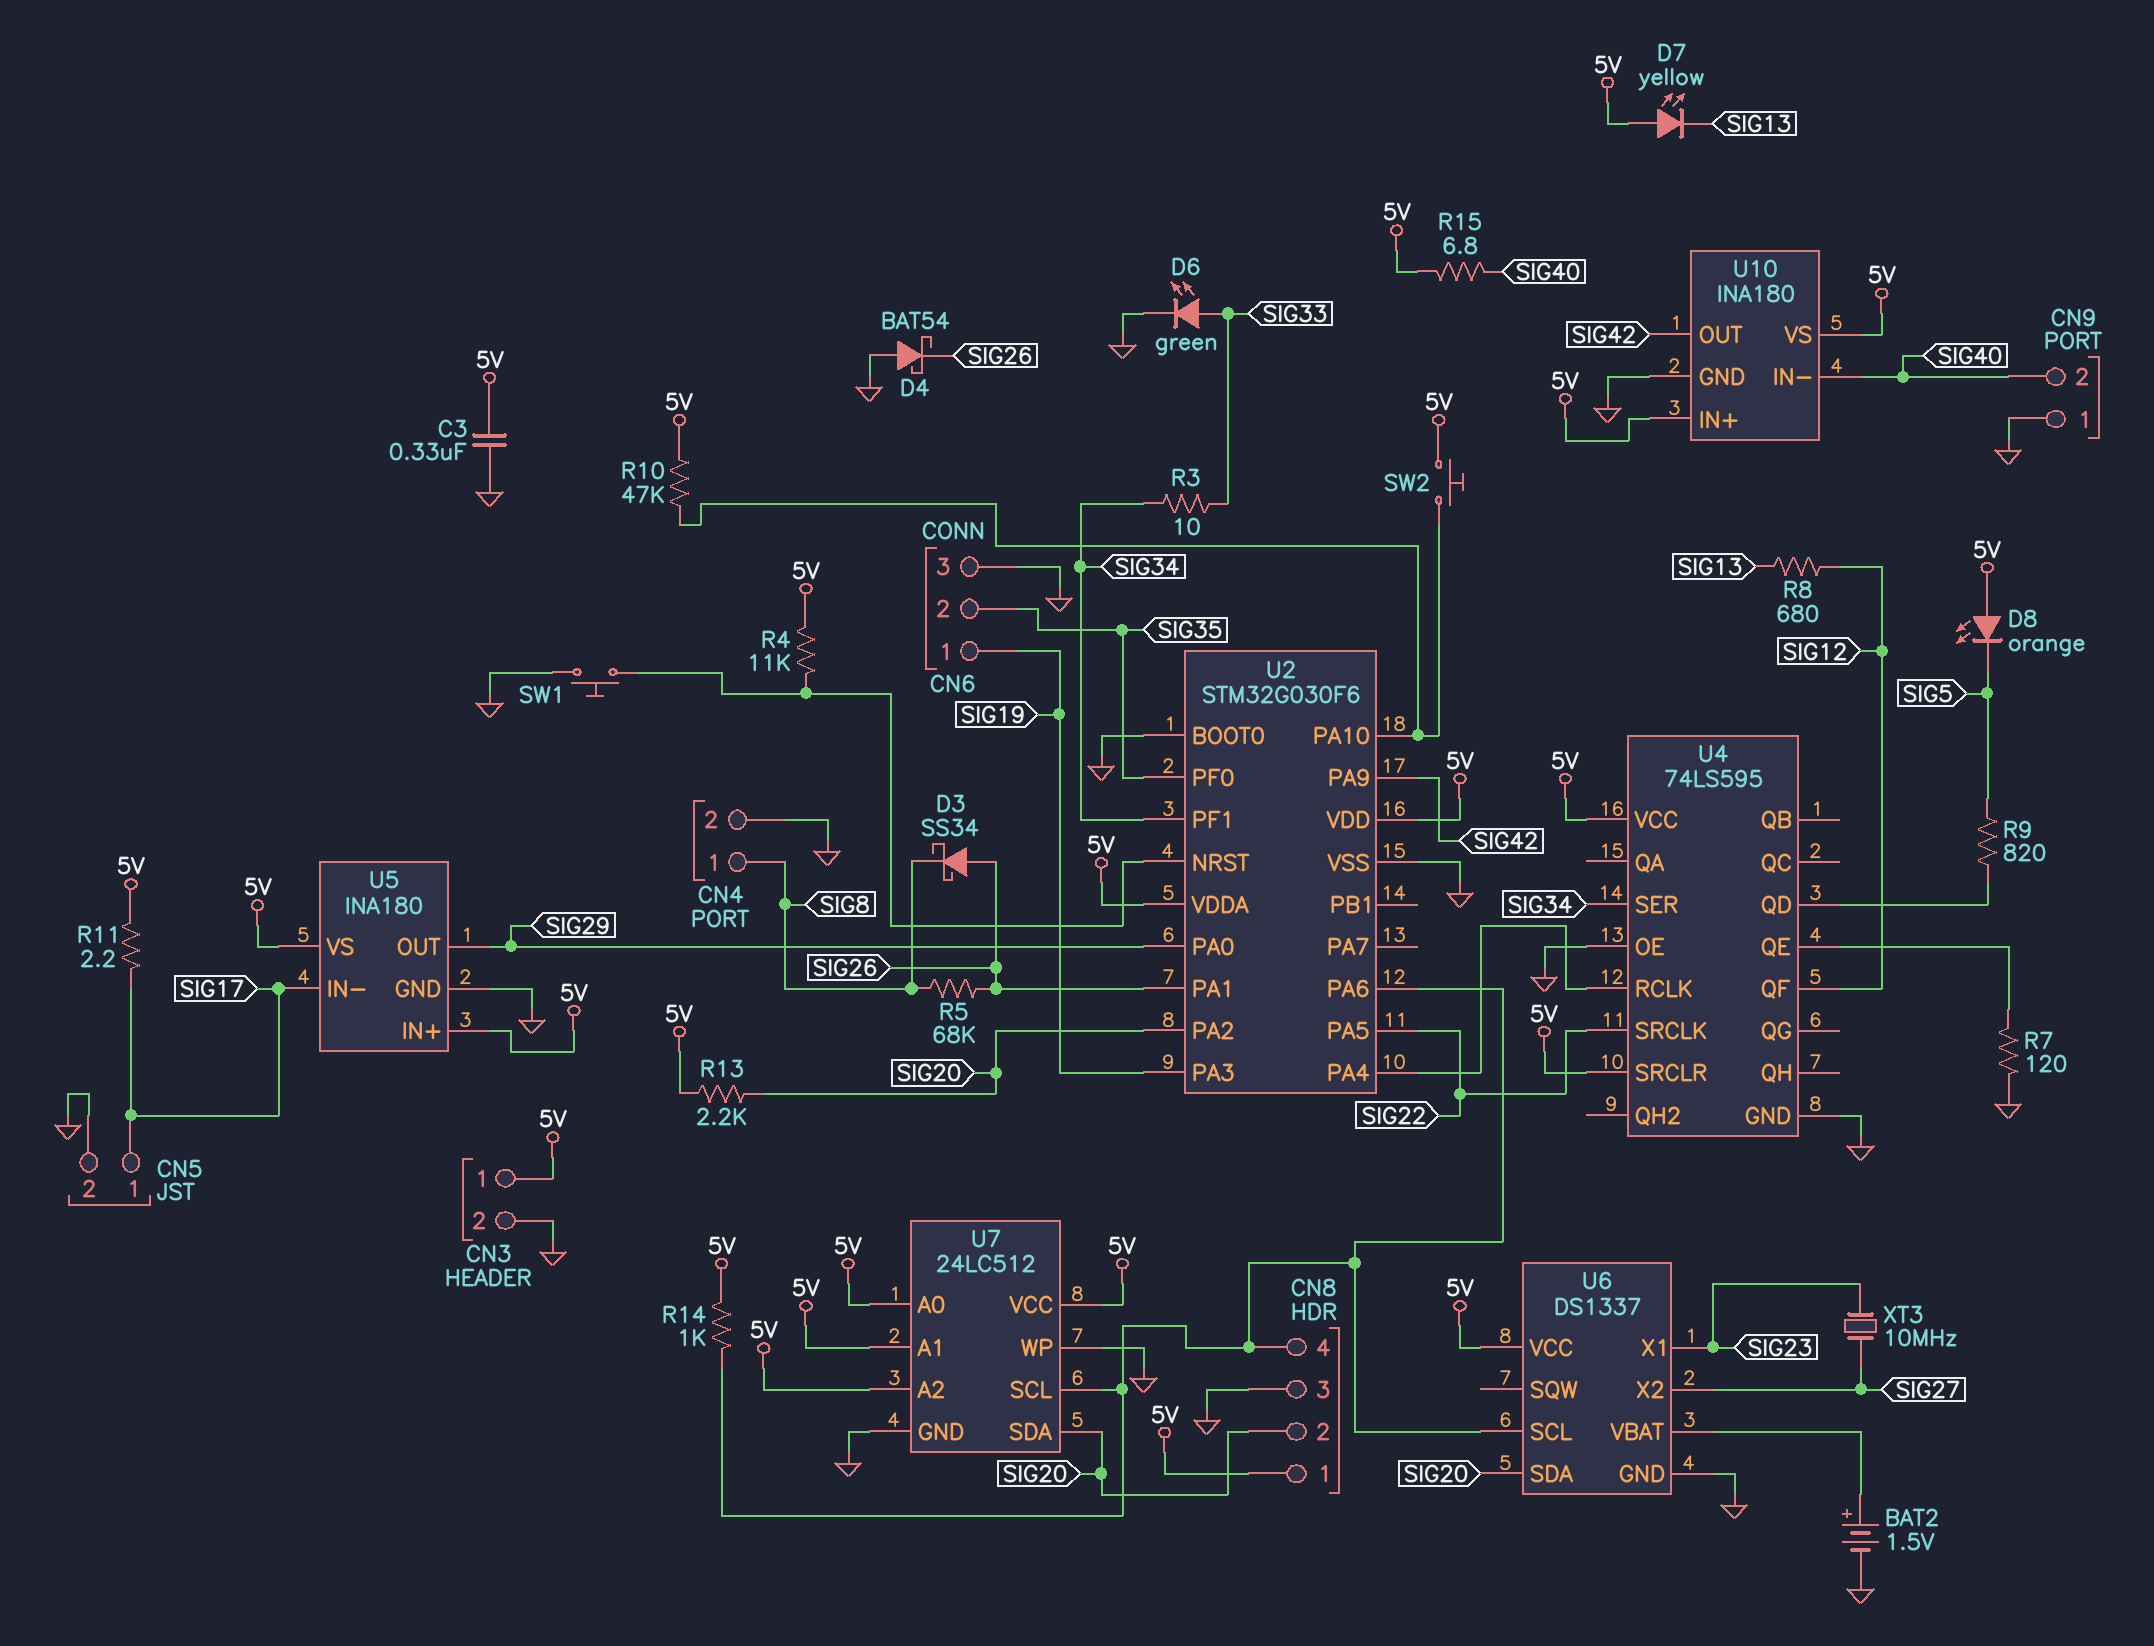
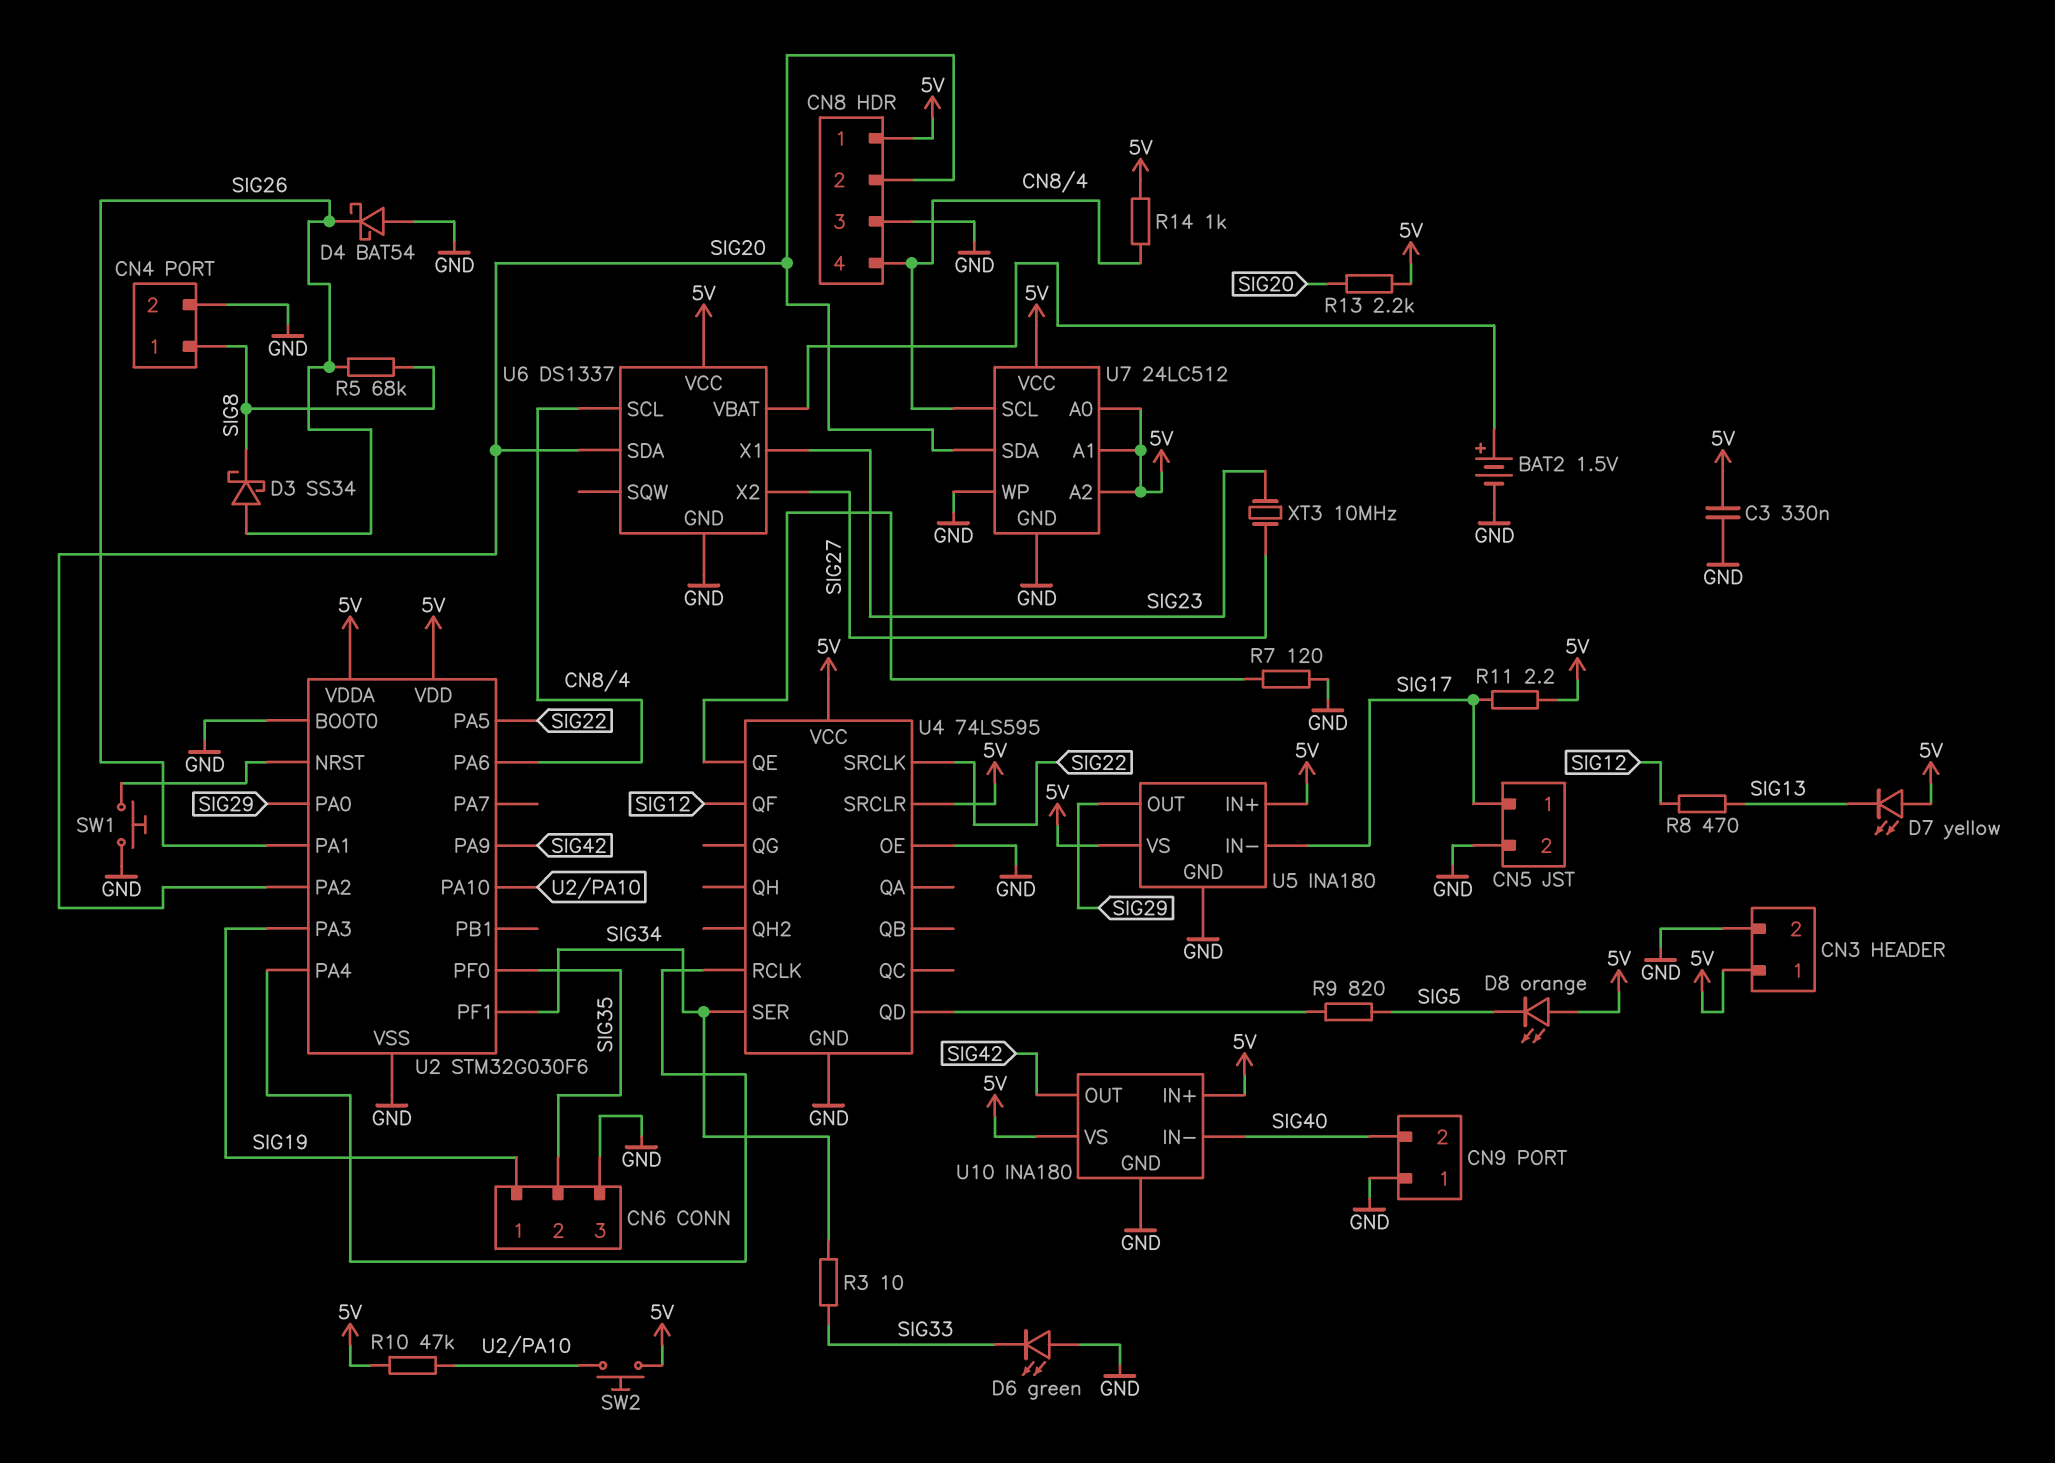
D6: LED green (A SIG33, K GND) -> LED green (A GND, K SIG33)
R4: 11k (5V, U2/NRST) -> none
R8: 680 (SIG12, SIG13) -> 470 (SIG12, SIG13)
R15: 6.8 (5V, SIG40) -> none

